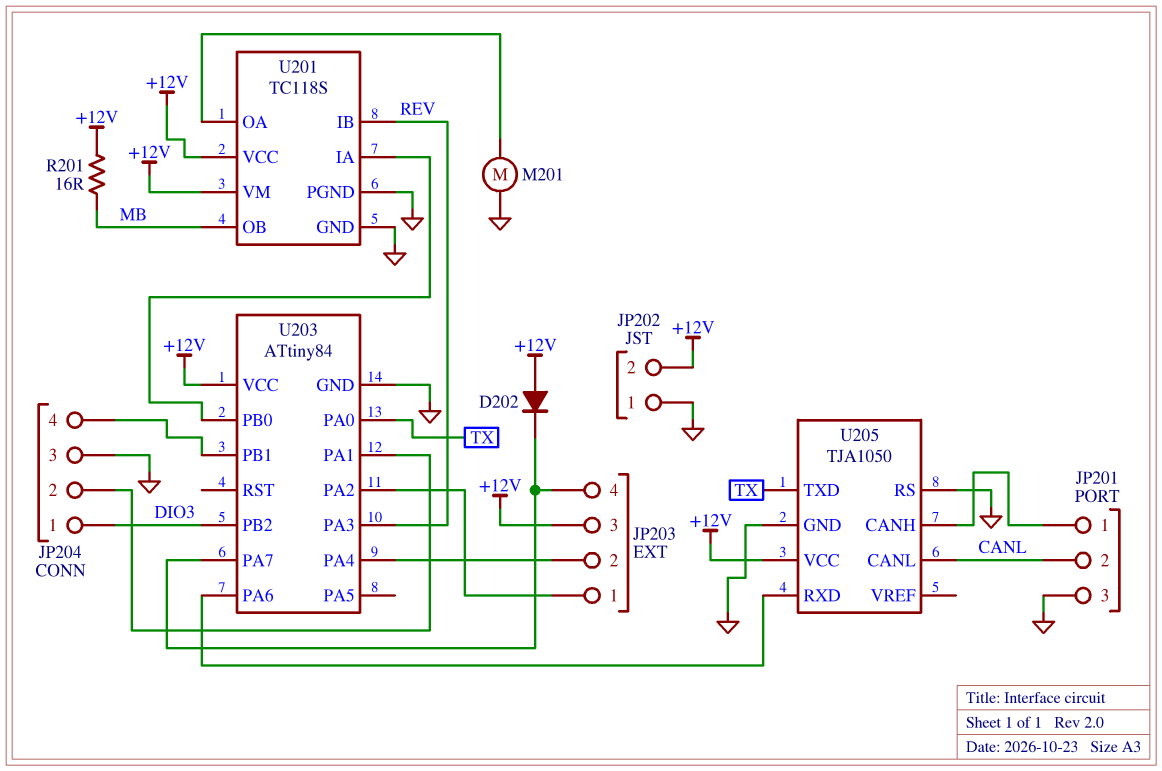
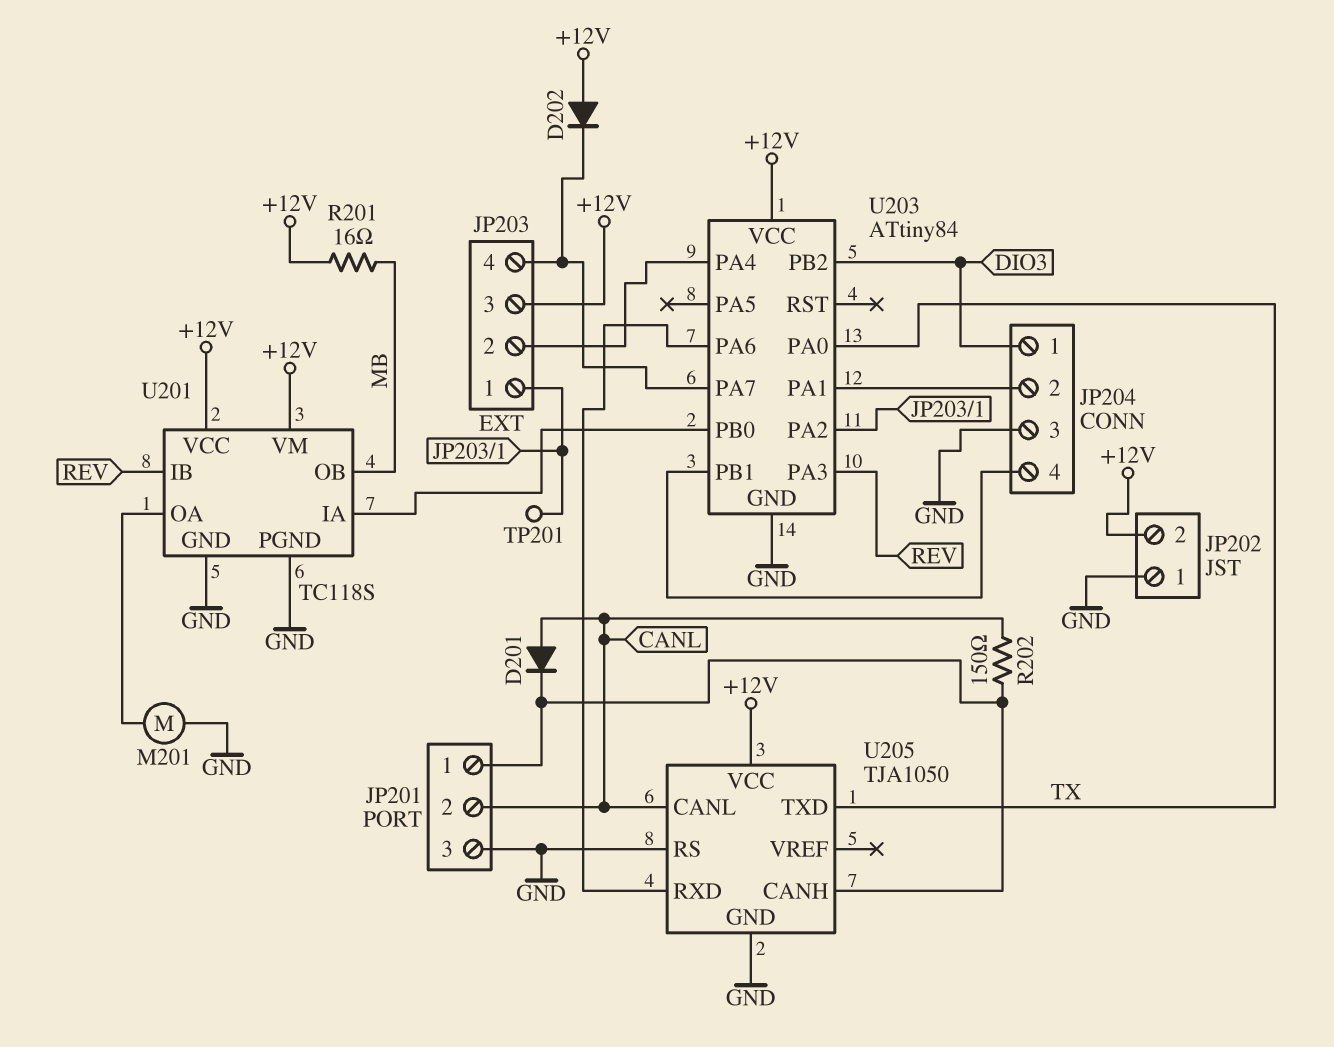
D201: none -> diode (A CANL, K JP201/1)
R202: none -> 150 (CANL, JP201/1)
TP201: none -> test point (JP203/1)

